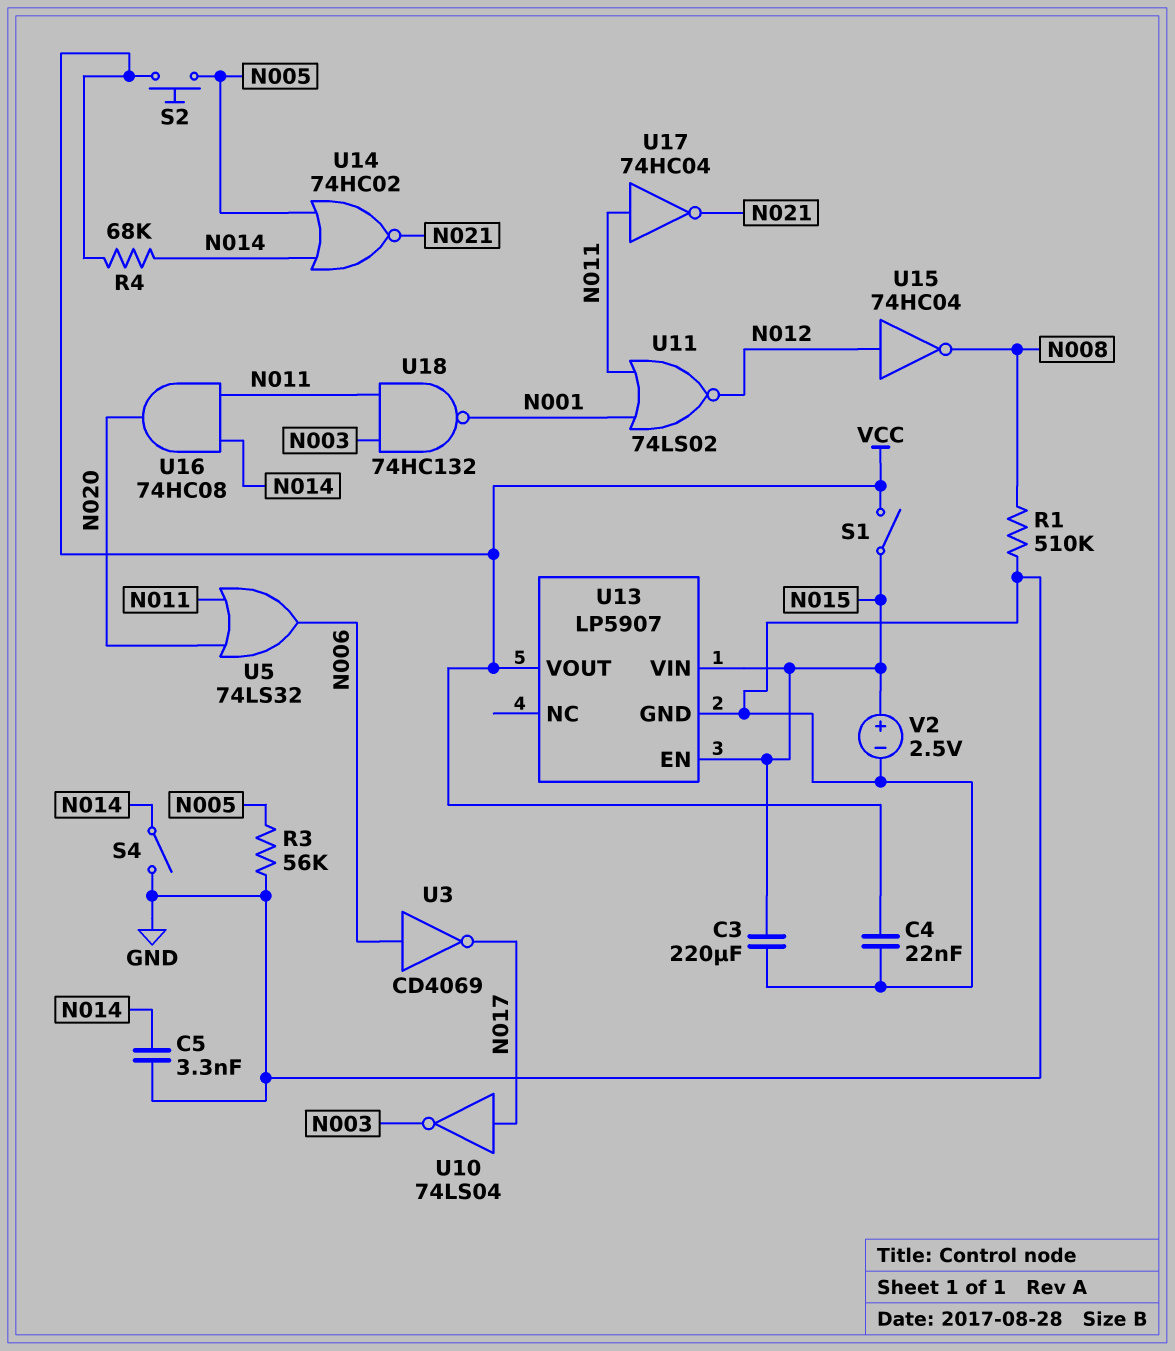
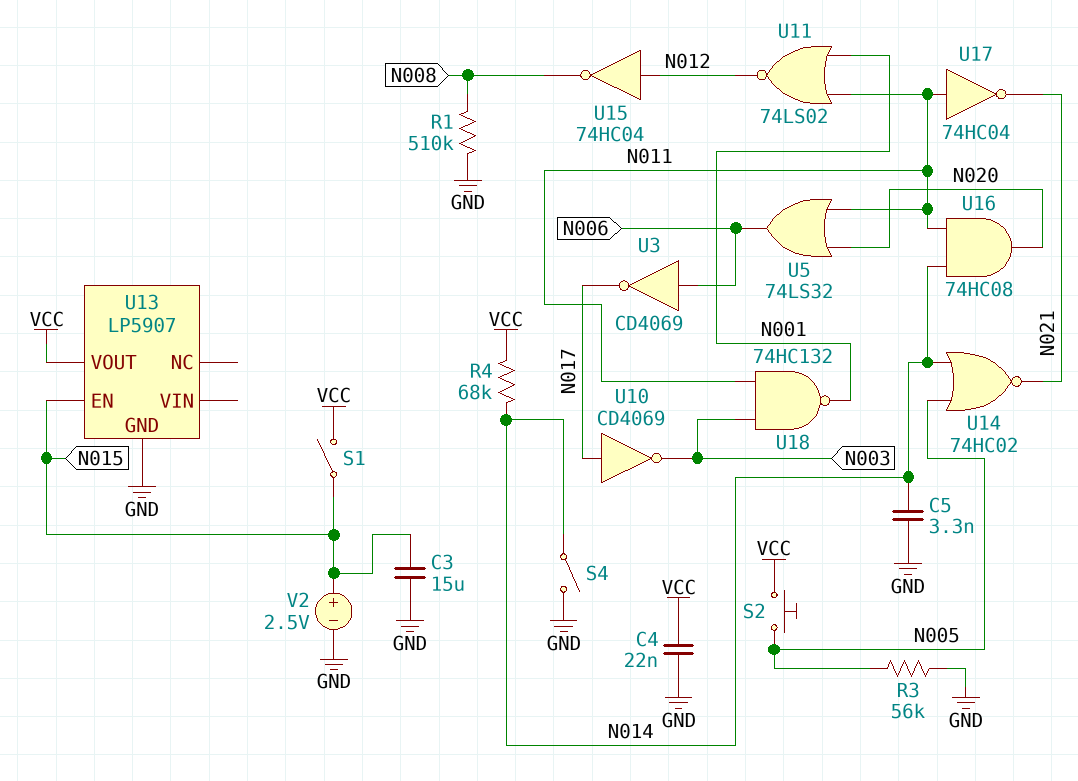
C3: 220uF (GND, N015) -> 15uF (GND, N015)
U10: NOT 74LS04 (in N017, out N003) -> NOT CD4069 (in N017, out N003)
U13 pin VIN: N015 -> none

